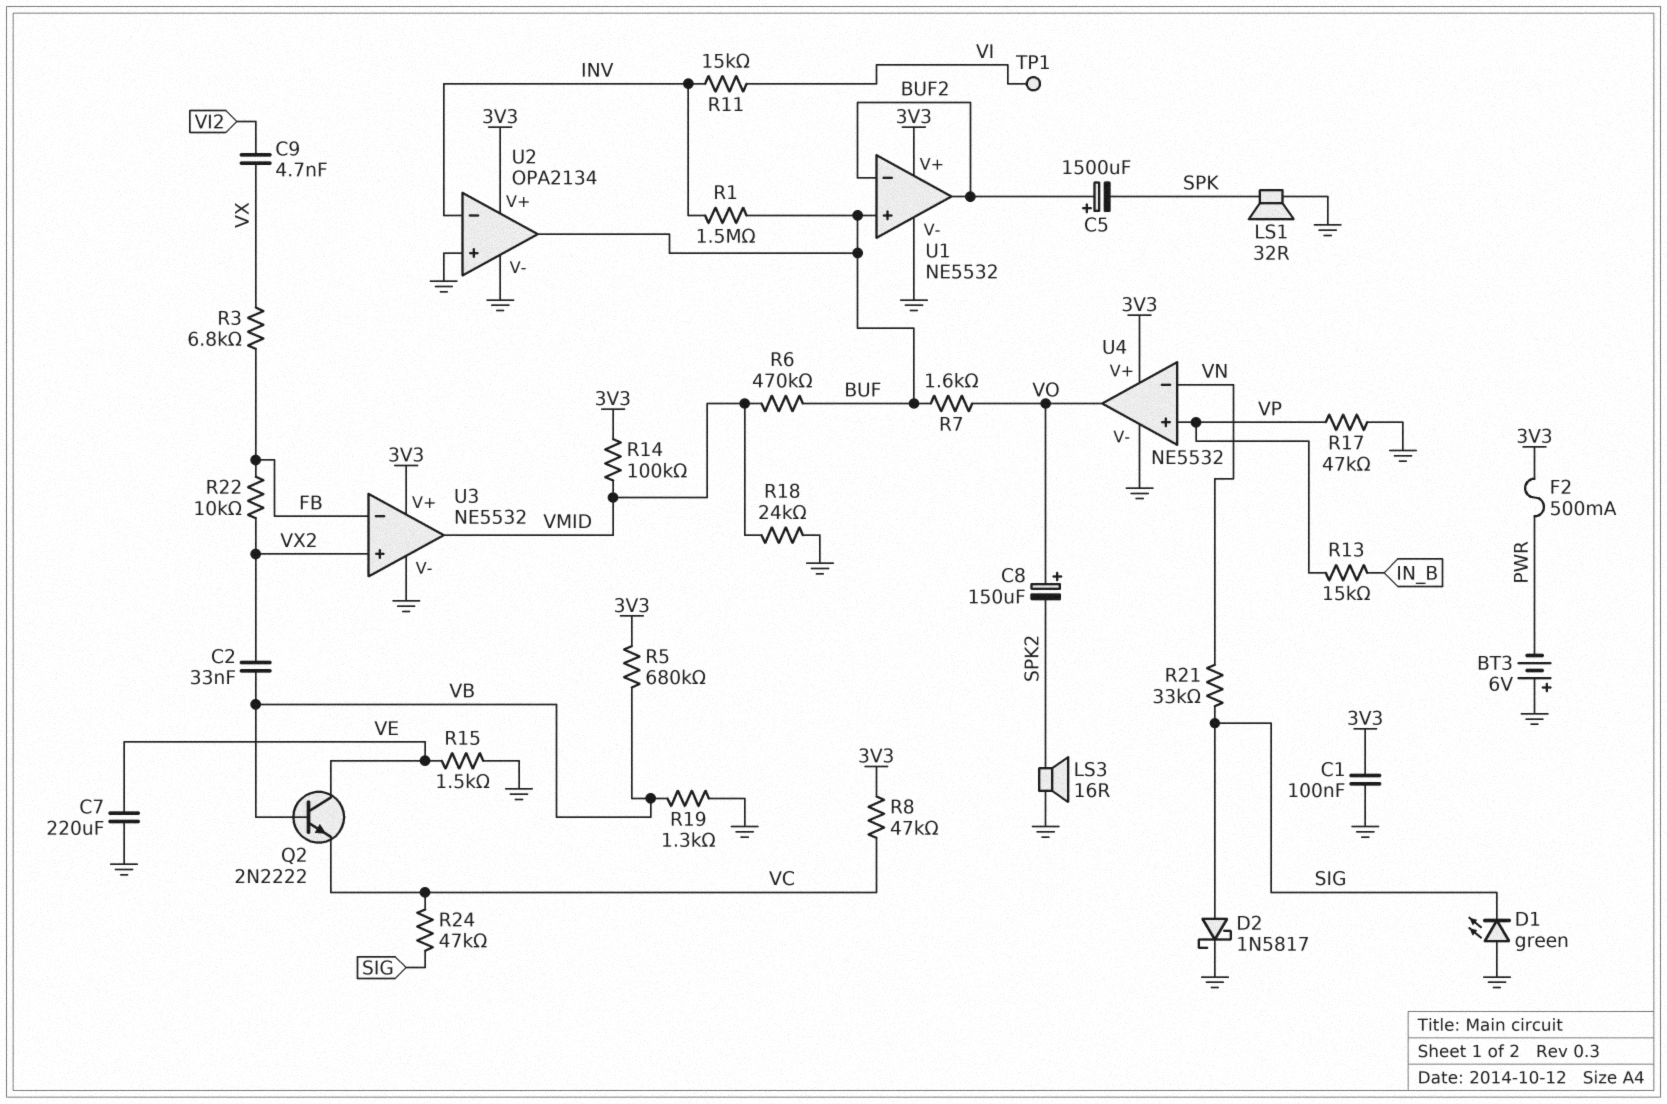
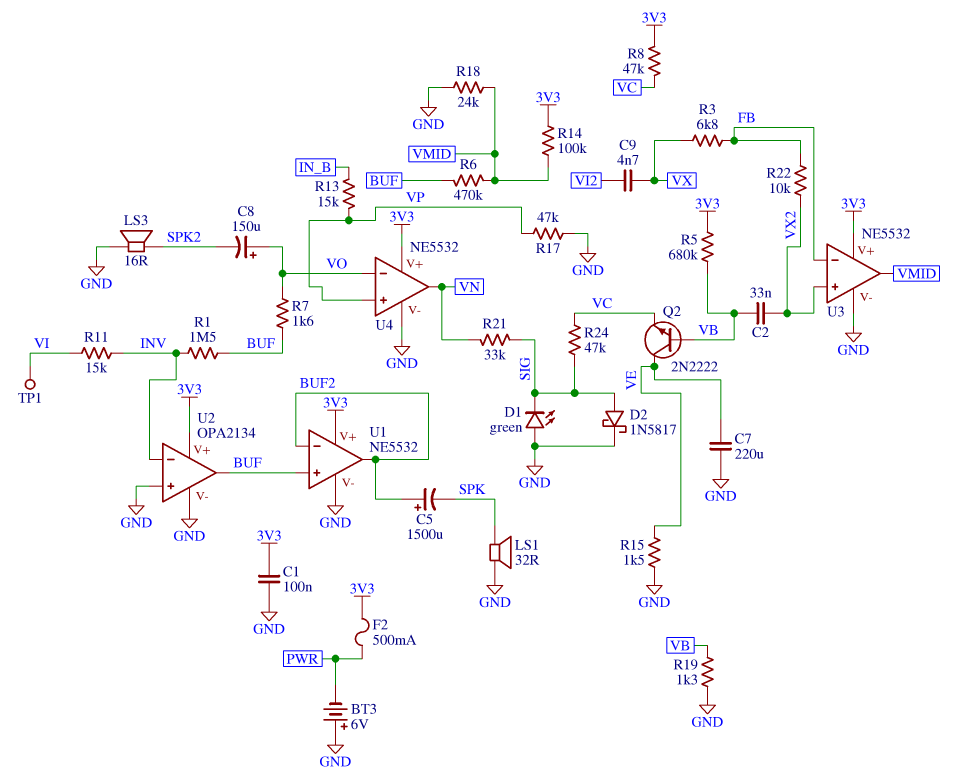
U4 pin in-: VN -> VO
U4 pin out: VO -> VN

